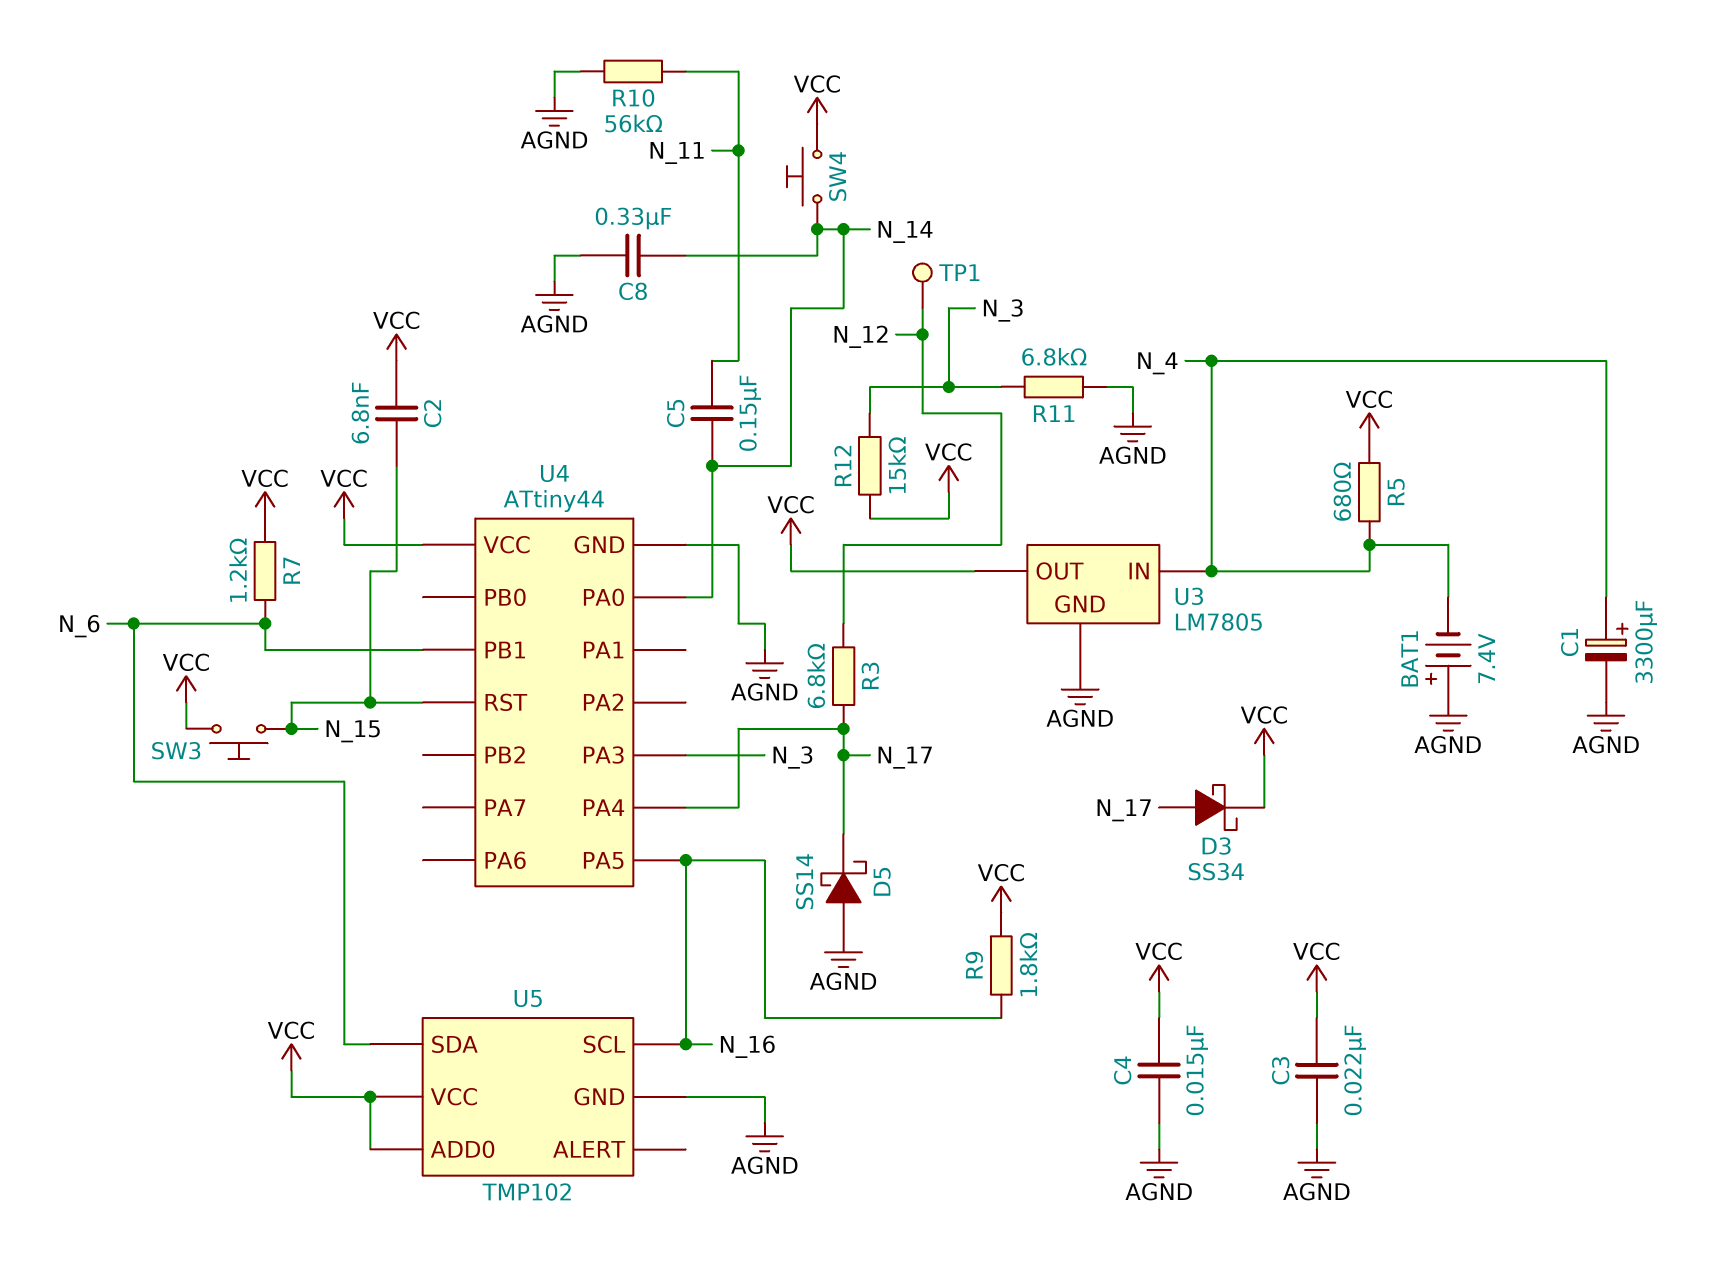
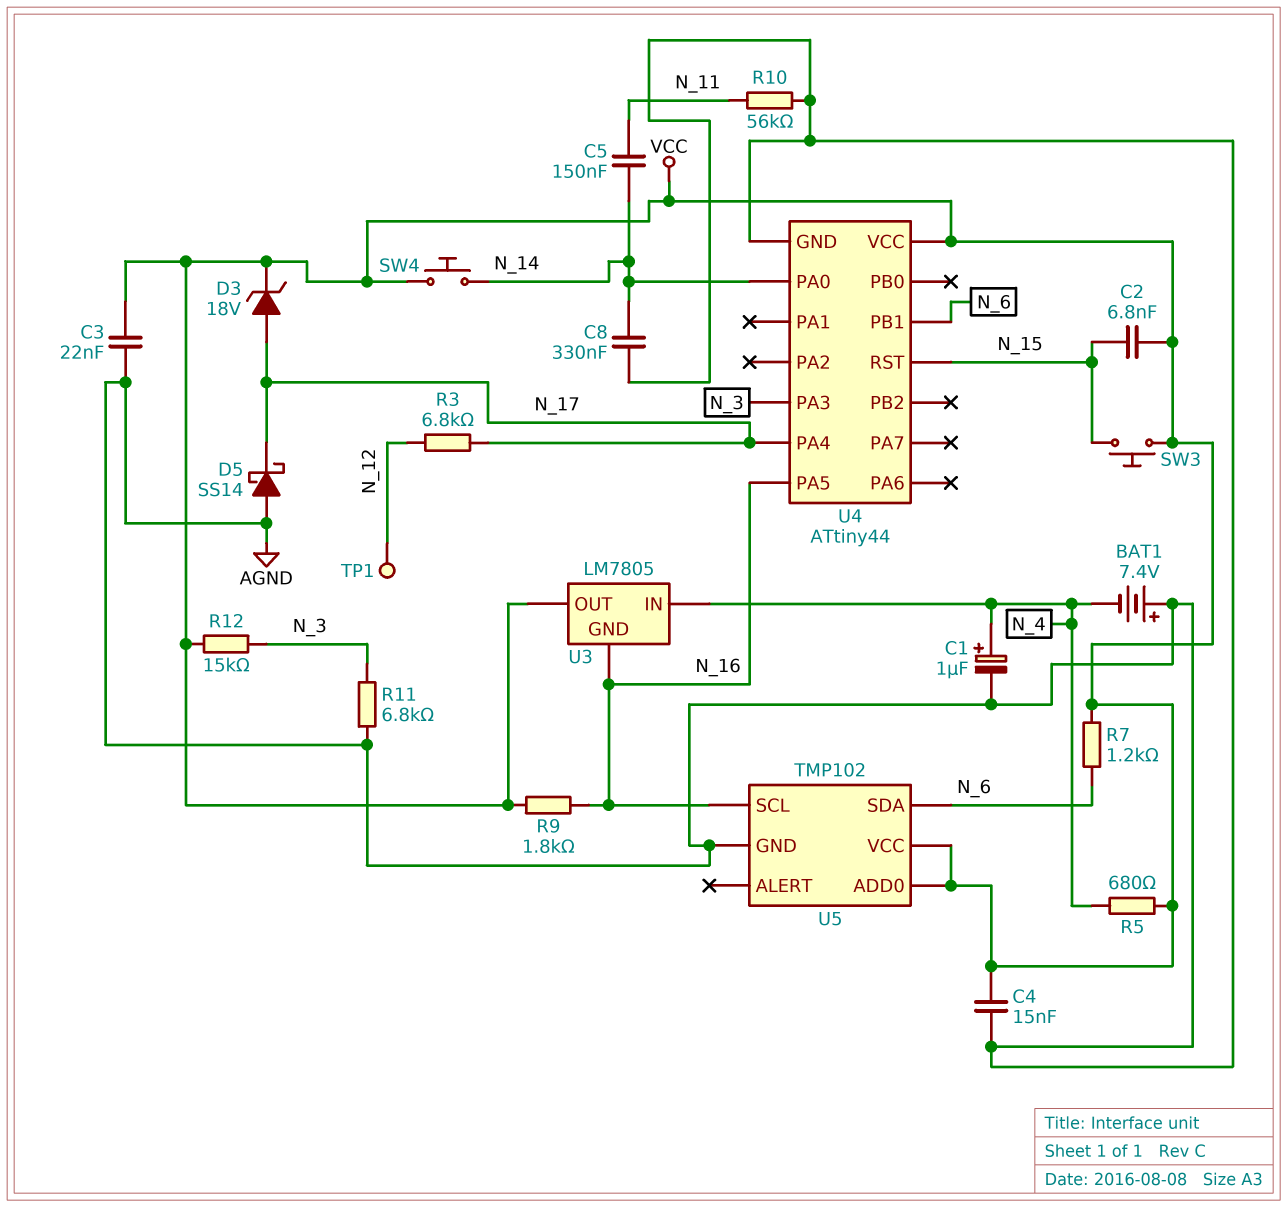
C1: 3300uF (plus N_4, minus AGND) -> 1uF (plus N_4, minus AGND)
D3: schottky SS34 (A N_17, K VCC) -> zener 18V (A N_17, K VCC)
U3 pin GND: AGND -> N_16

